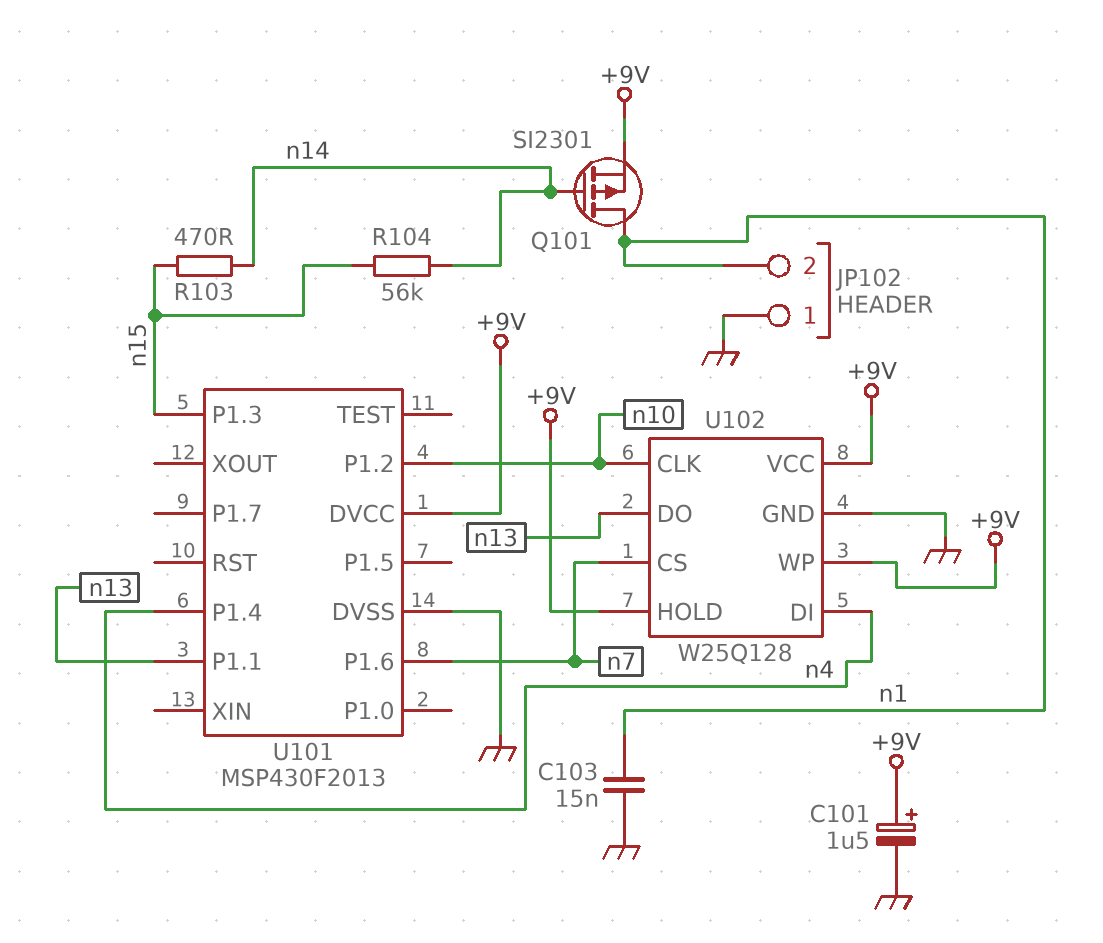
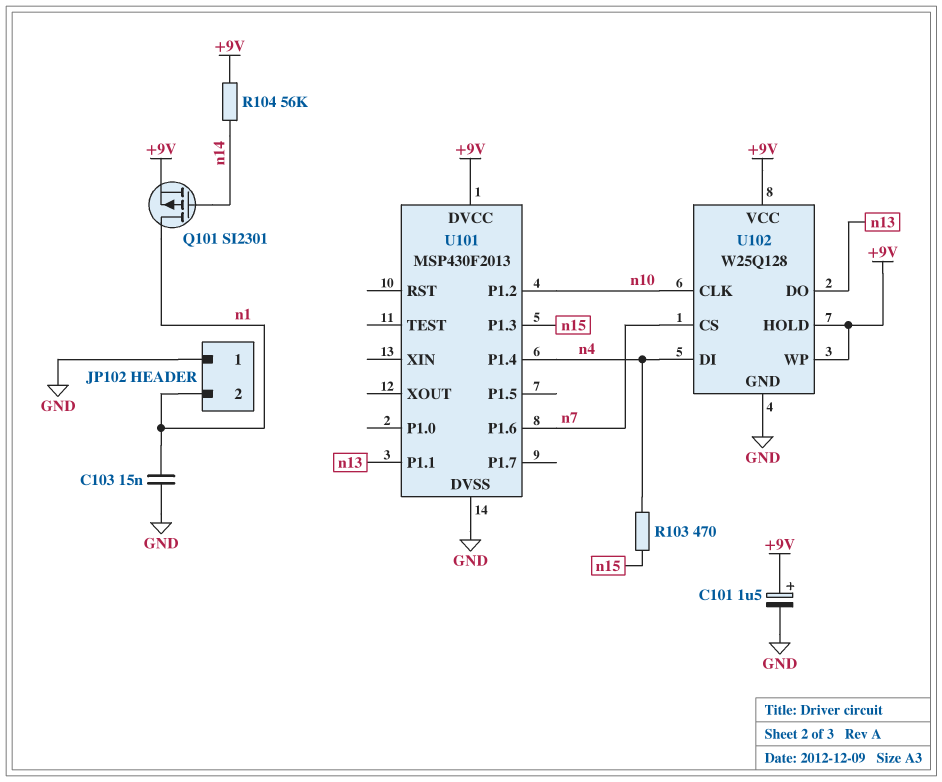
R103: 470 (n14, n15) -> 470 (n4, n15)
R104: 56k (n14, n15) -> 56k (+9V, n14)

